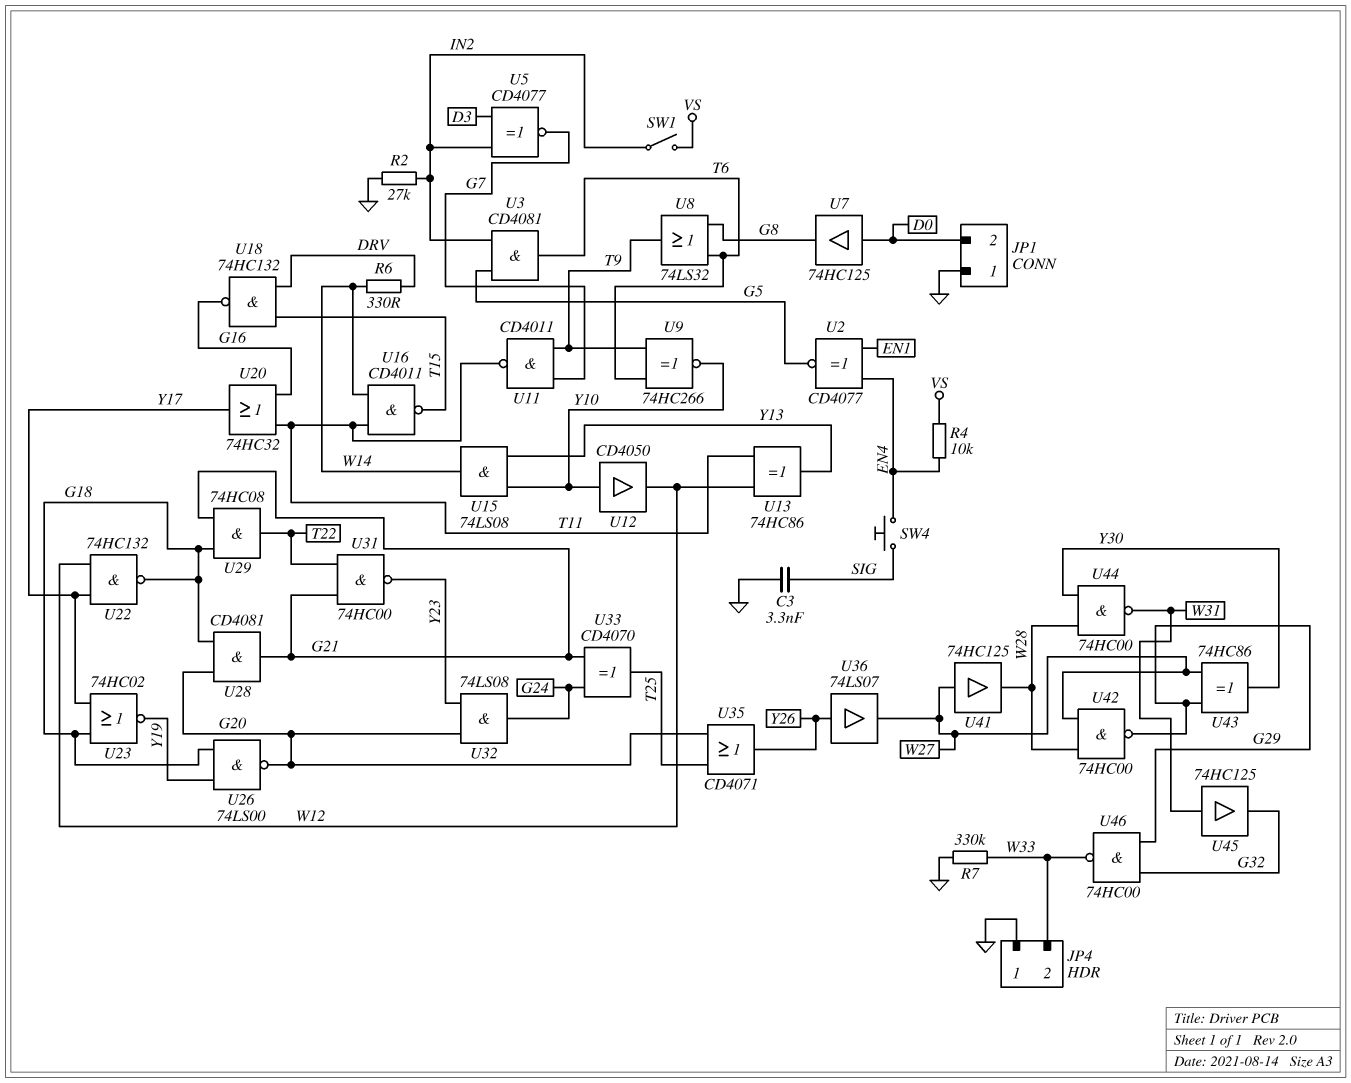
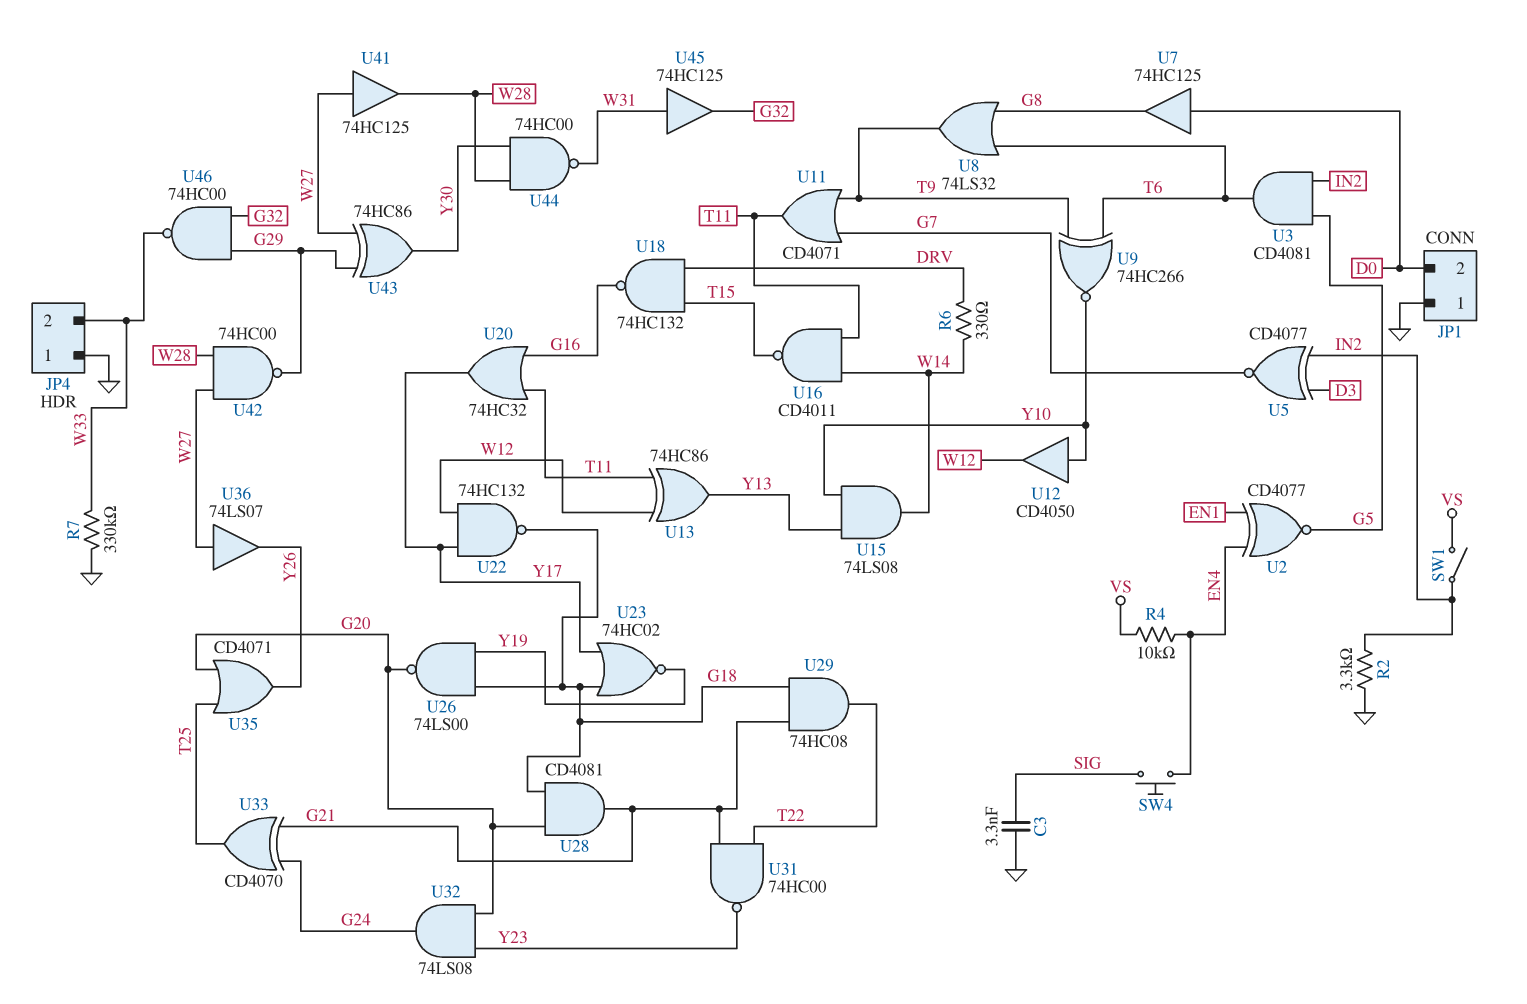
R2: 27k (GND, IN2) -> 3.3k (GND, IN2)
U11: NAND CD4011 (in G7, in T9, out T11) -> OR CD4071 (in G7, in T9, out T11)
U36: buffer 74LS07 (in Y26, out W27) -> buffer 74LS07 (in W27, out Y26)

